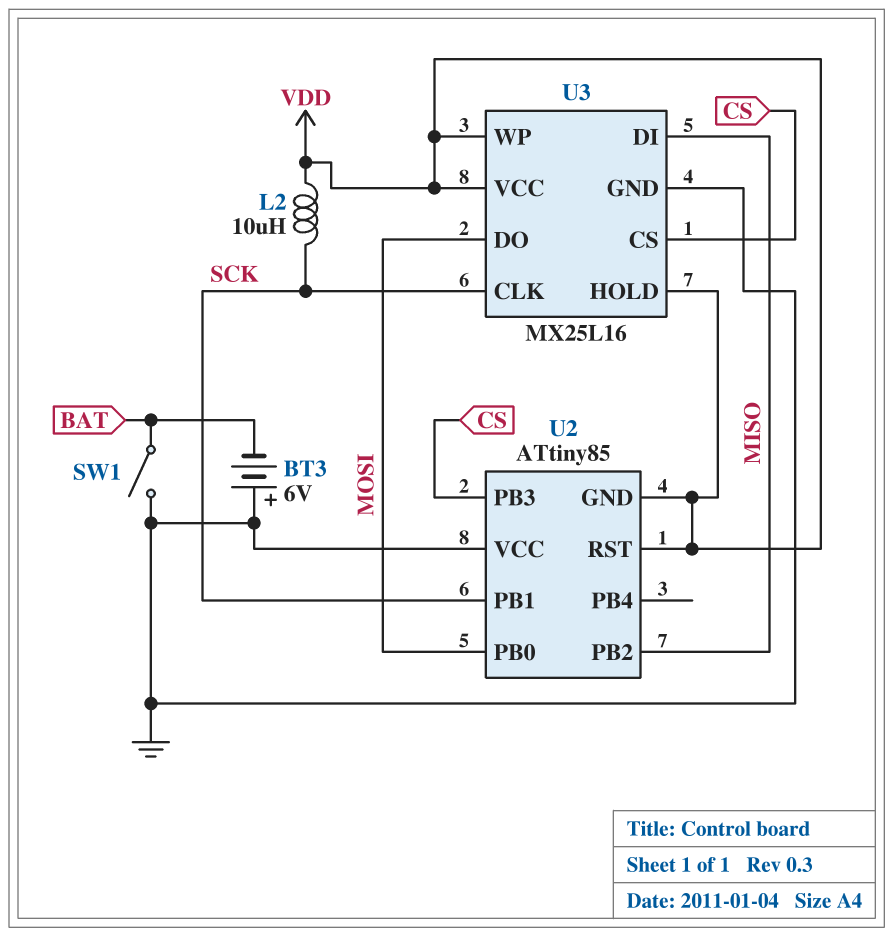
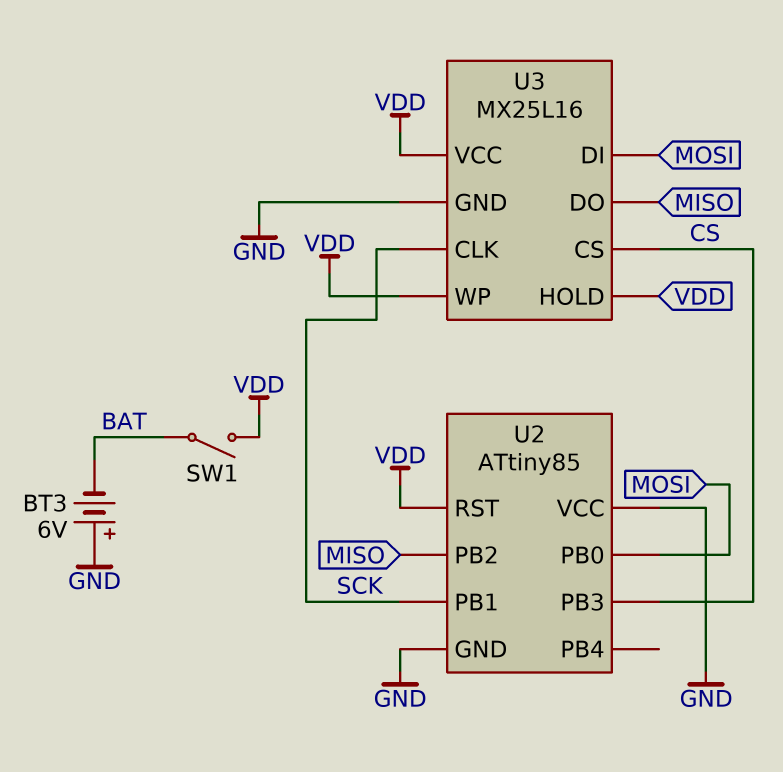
L2: 10uH (SCK, VDD) -> none
SW1: switch (BAT, GND) -> switch (BAT, VDD)
U2 pin GND: VDD -> GND
U3 pin DI: MISO -> MOSI
U3 pin DO: MOSI -> MISO

